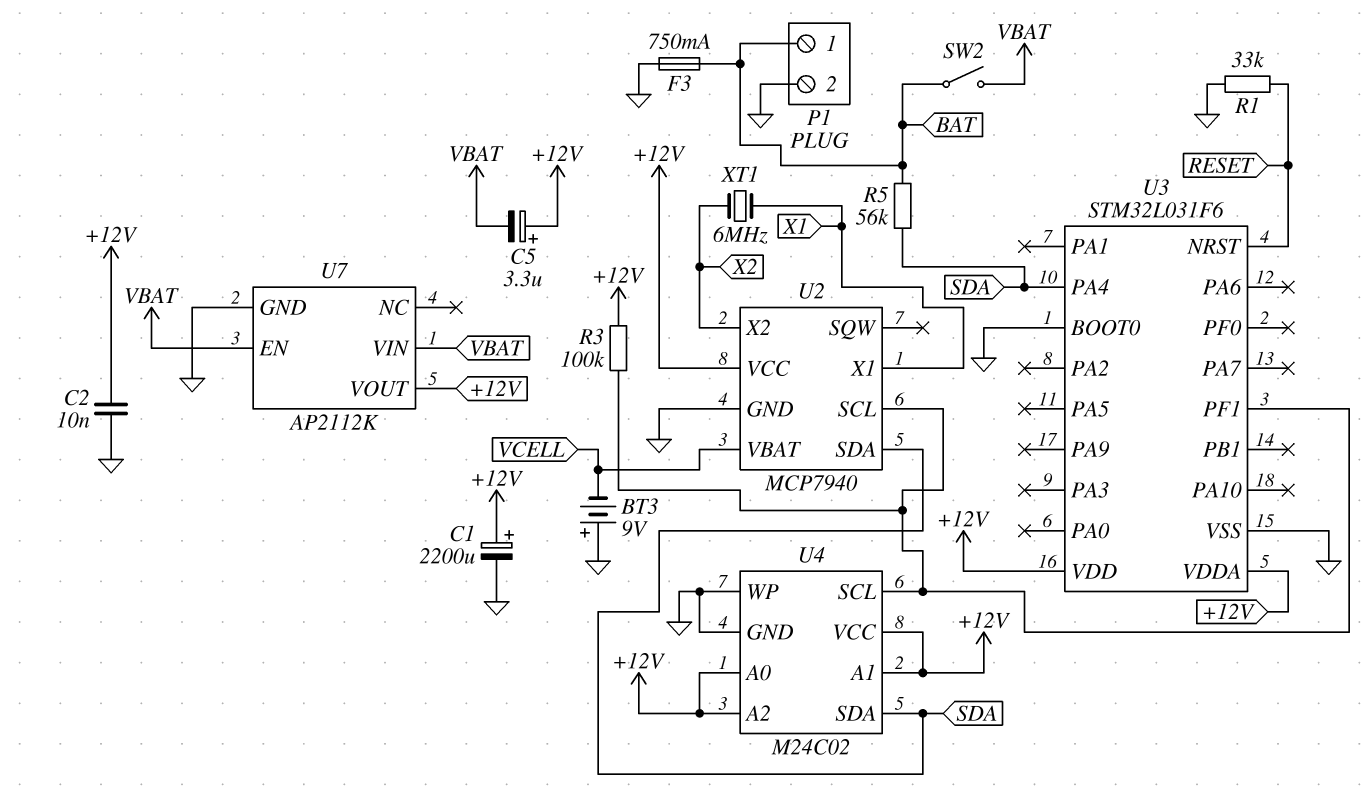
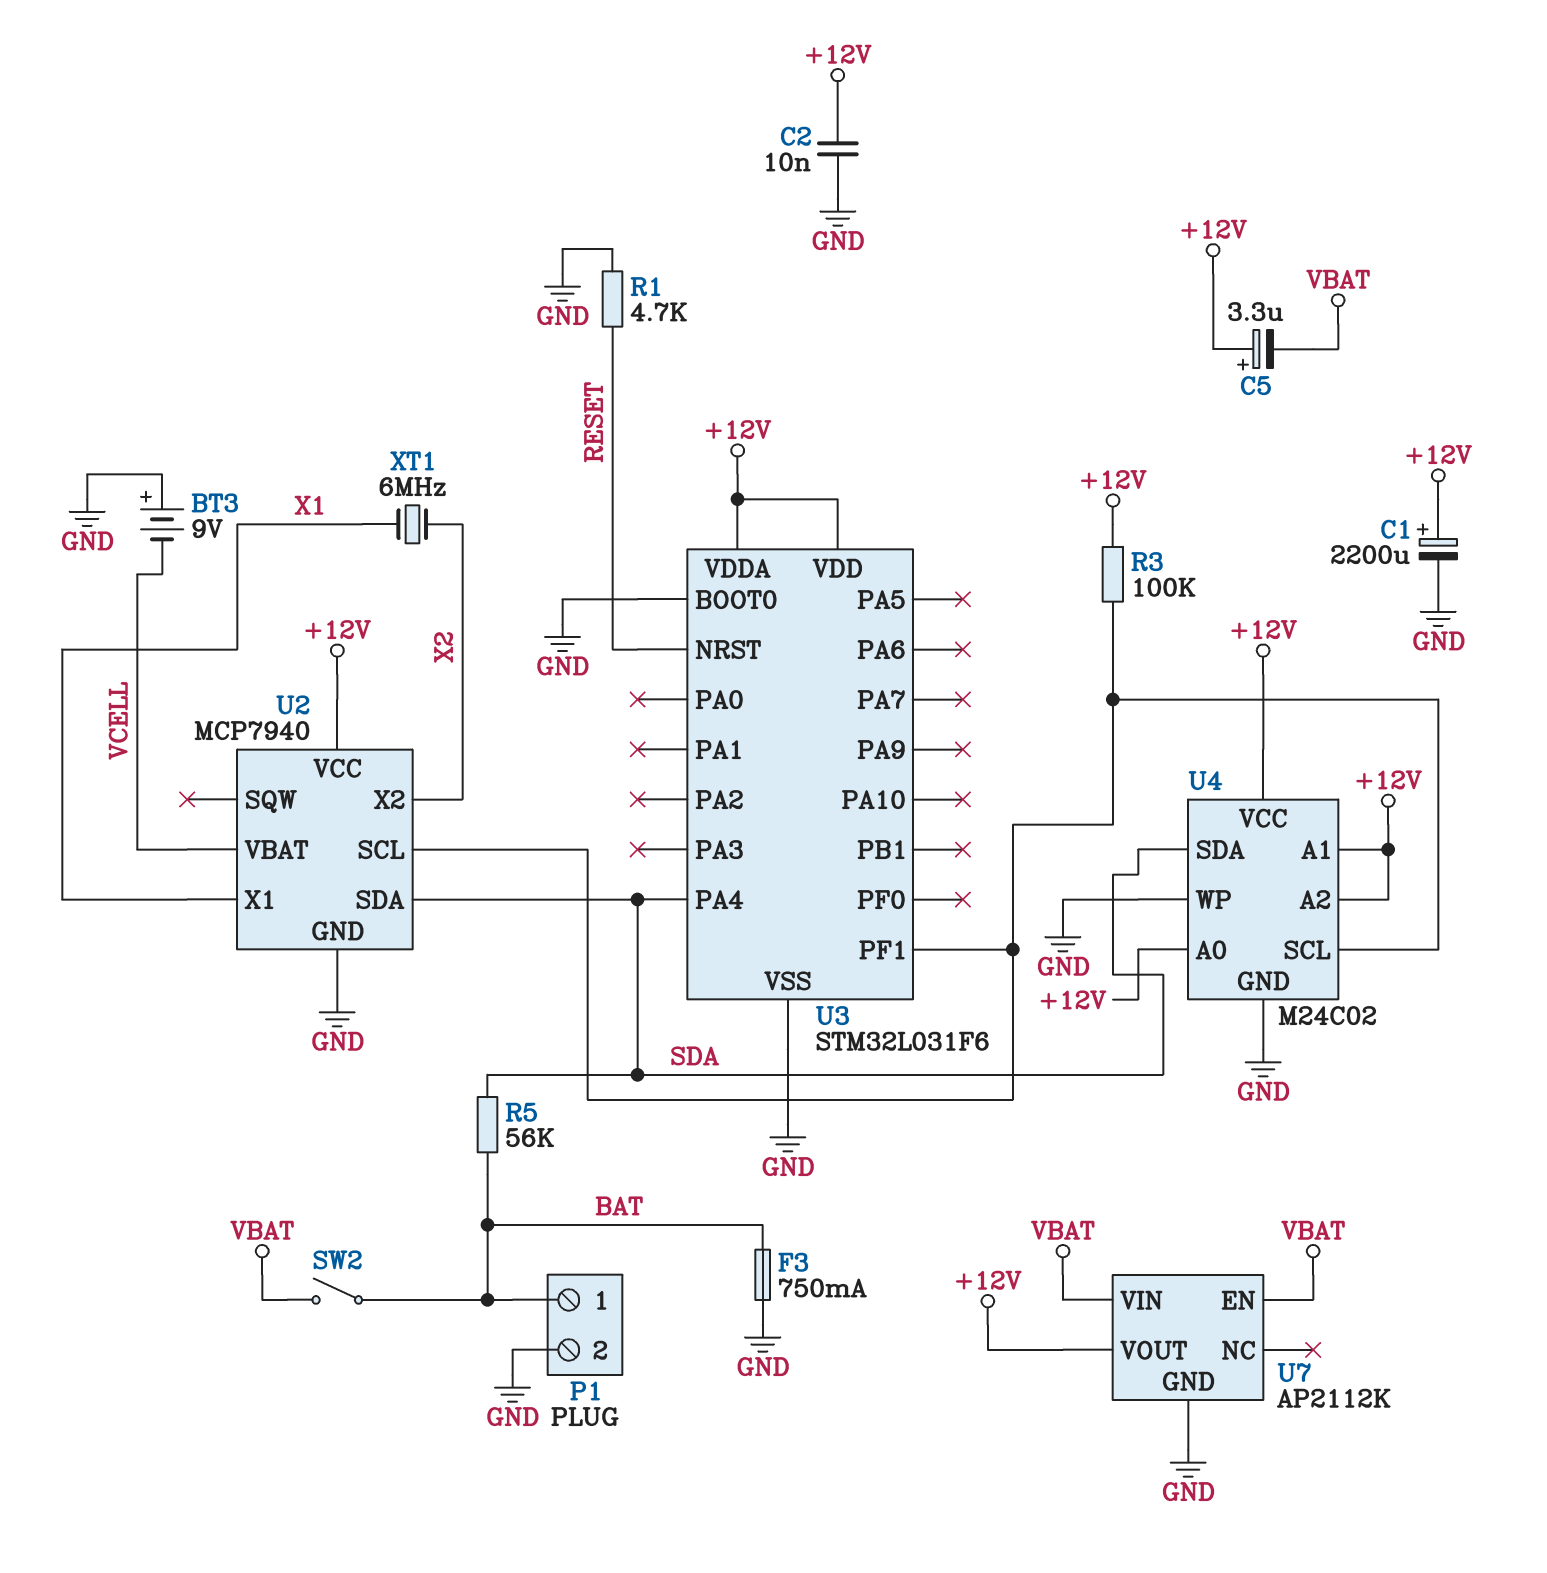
R1: 33k (GND, RESET) -> 4.7k (GND, RESET)

